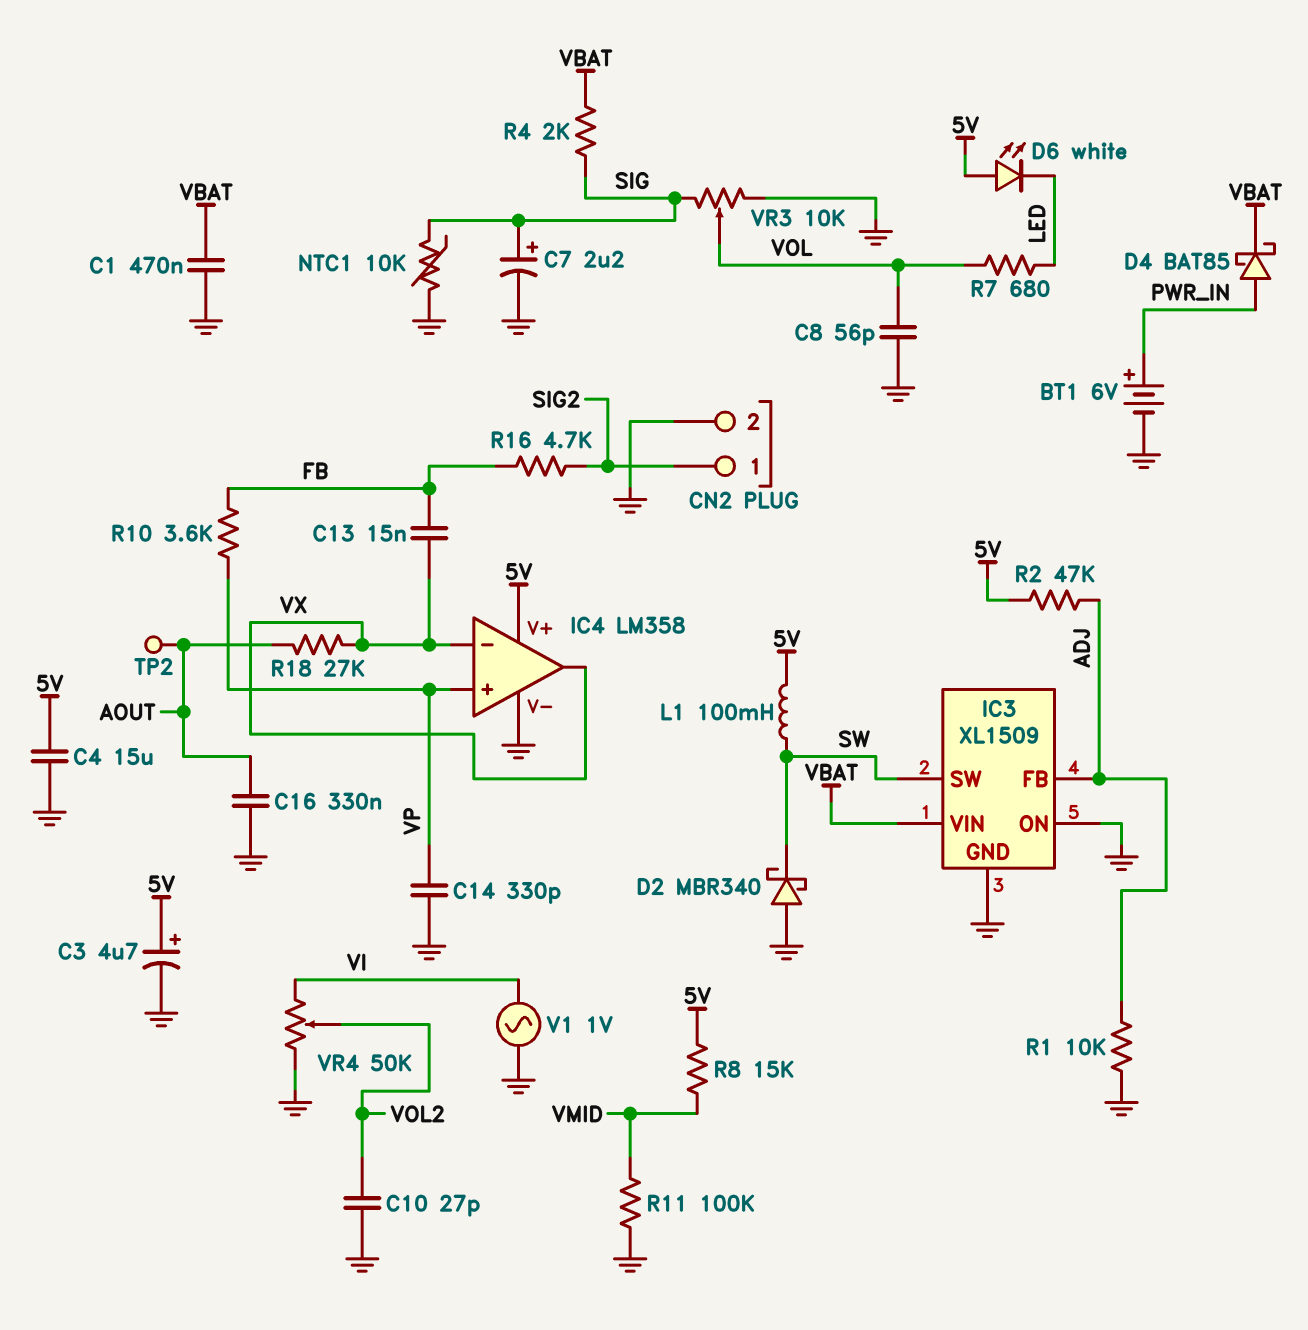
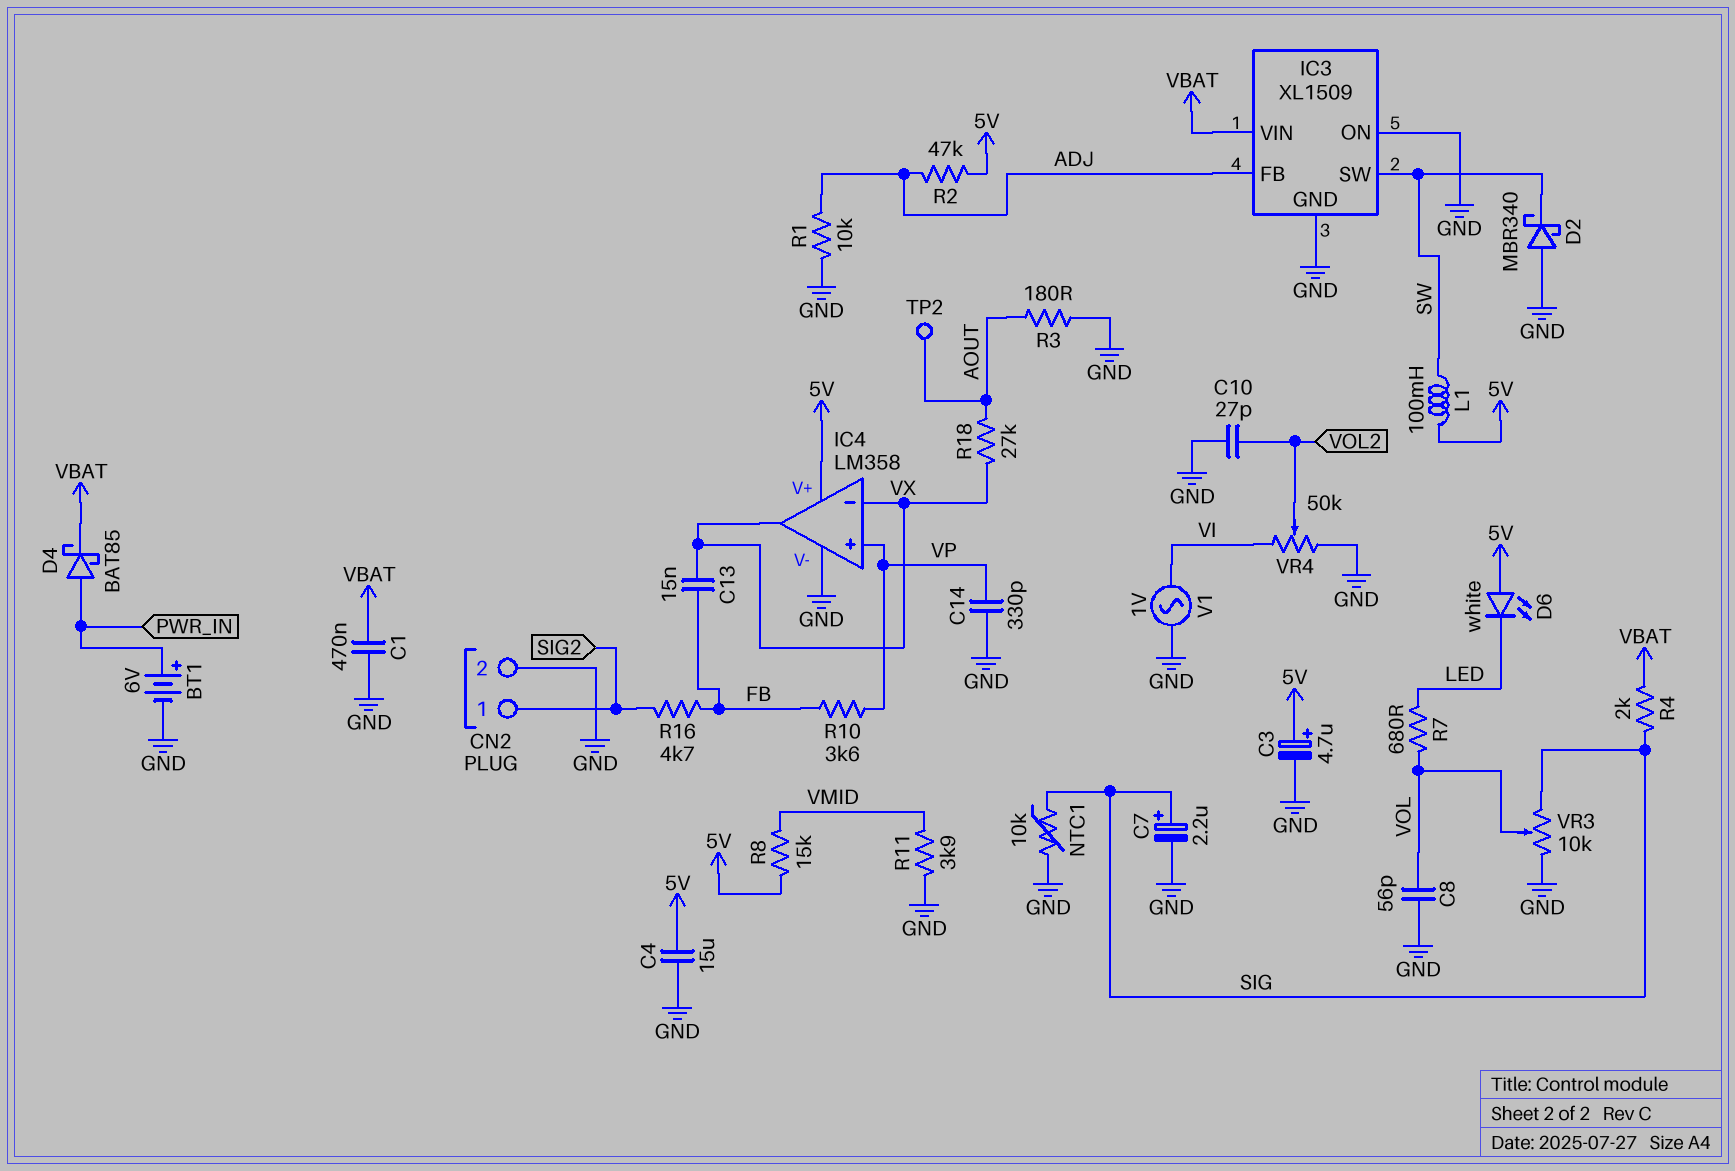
C16: 330nF (AOUT, GND) -> none
R3: none -> 180 (AOUT, GND)
R11: 100k (GND, VMID) -> 3.9k (GND, VMID)

